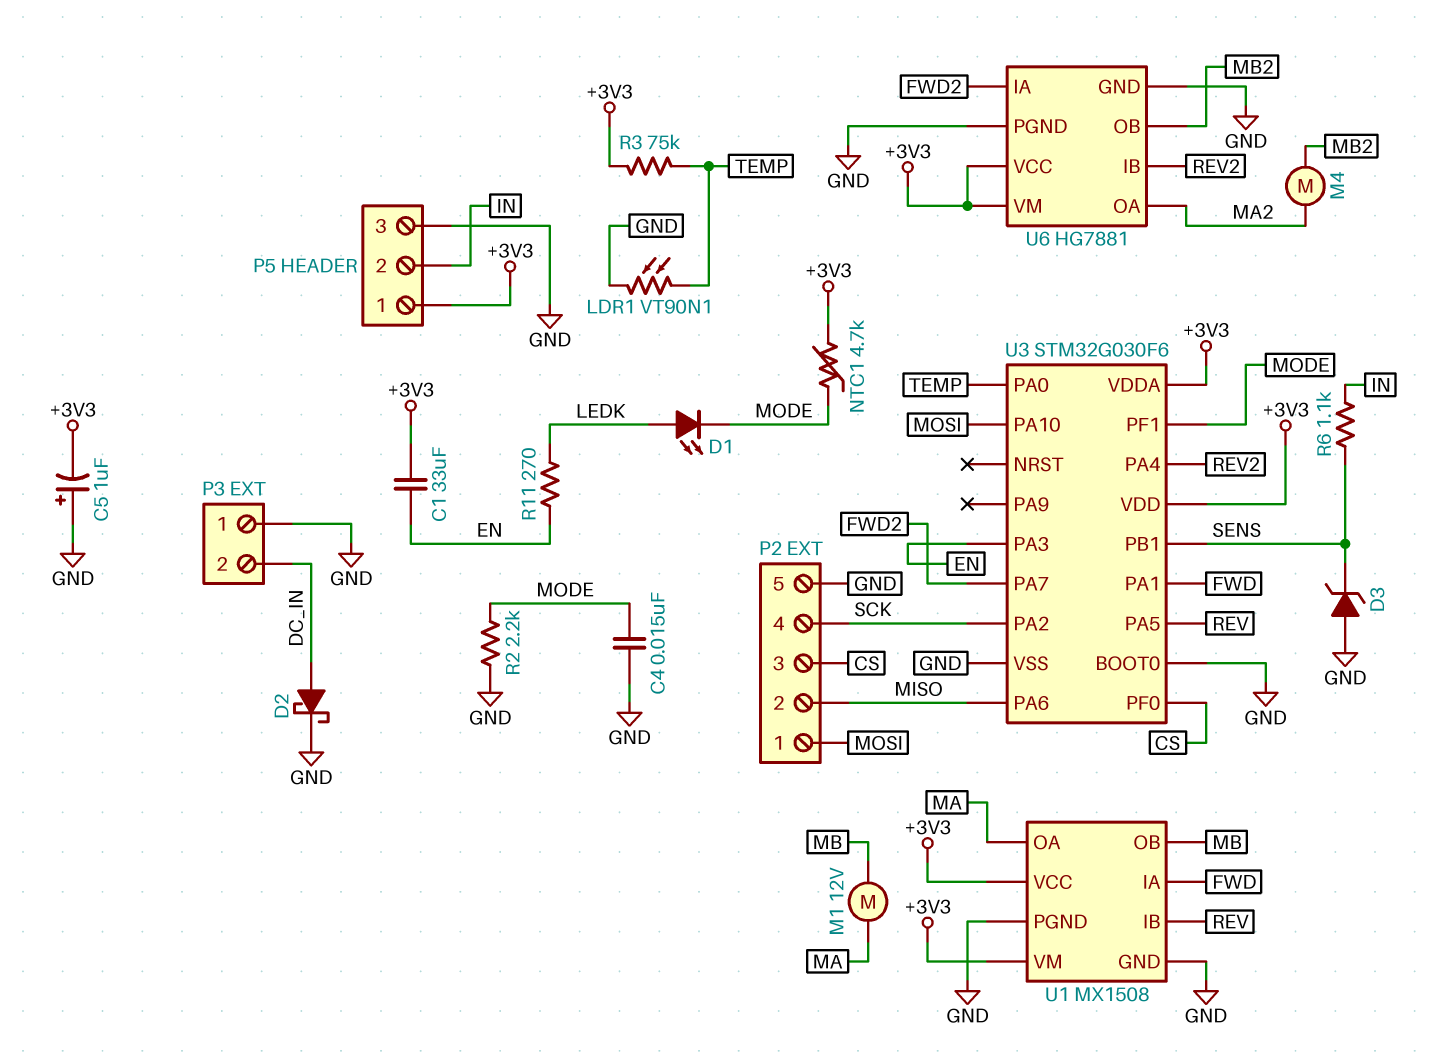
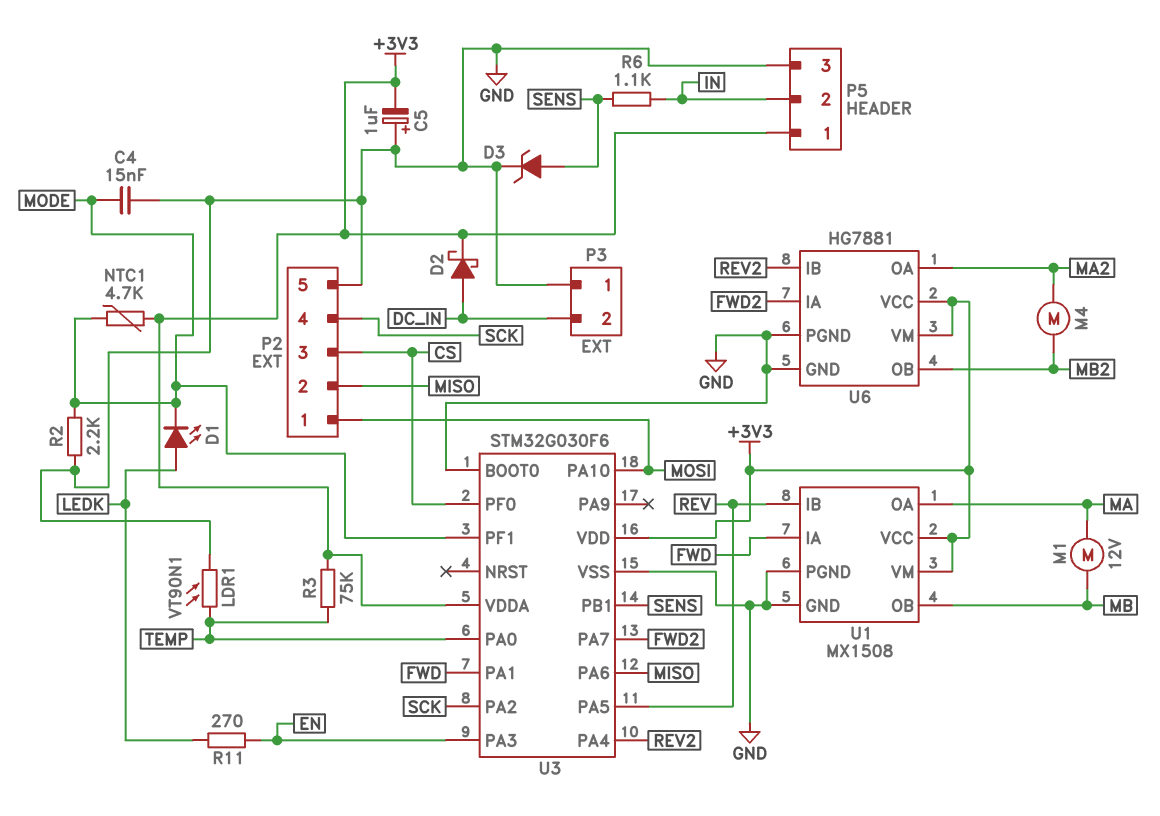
C1: 33uF (+3V3, EN) -> none
D2: schottky (A DC_IN, K GND) -> schottky (A DC_IN, K +3V3)
D3: zener (A GND, K SENS) -> zener (A SENS, K GND)

